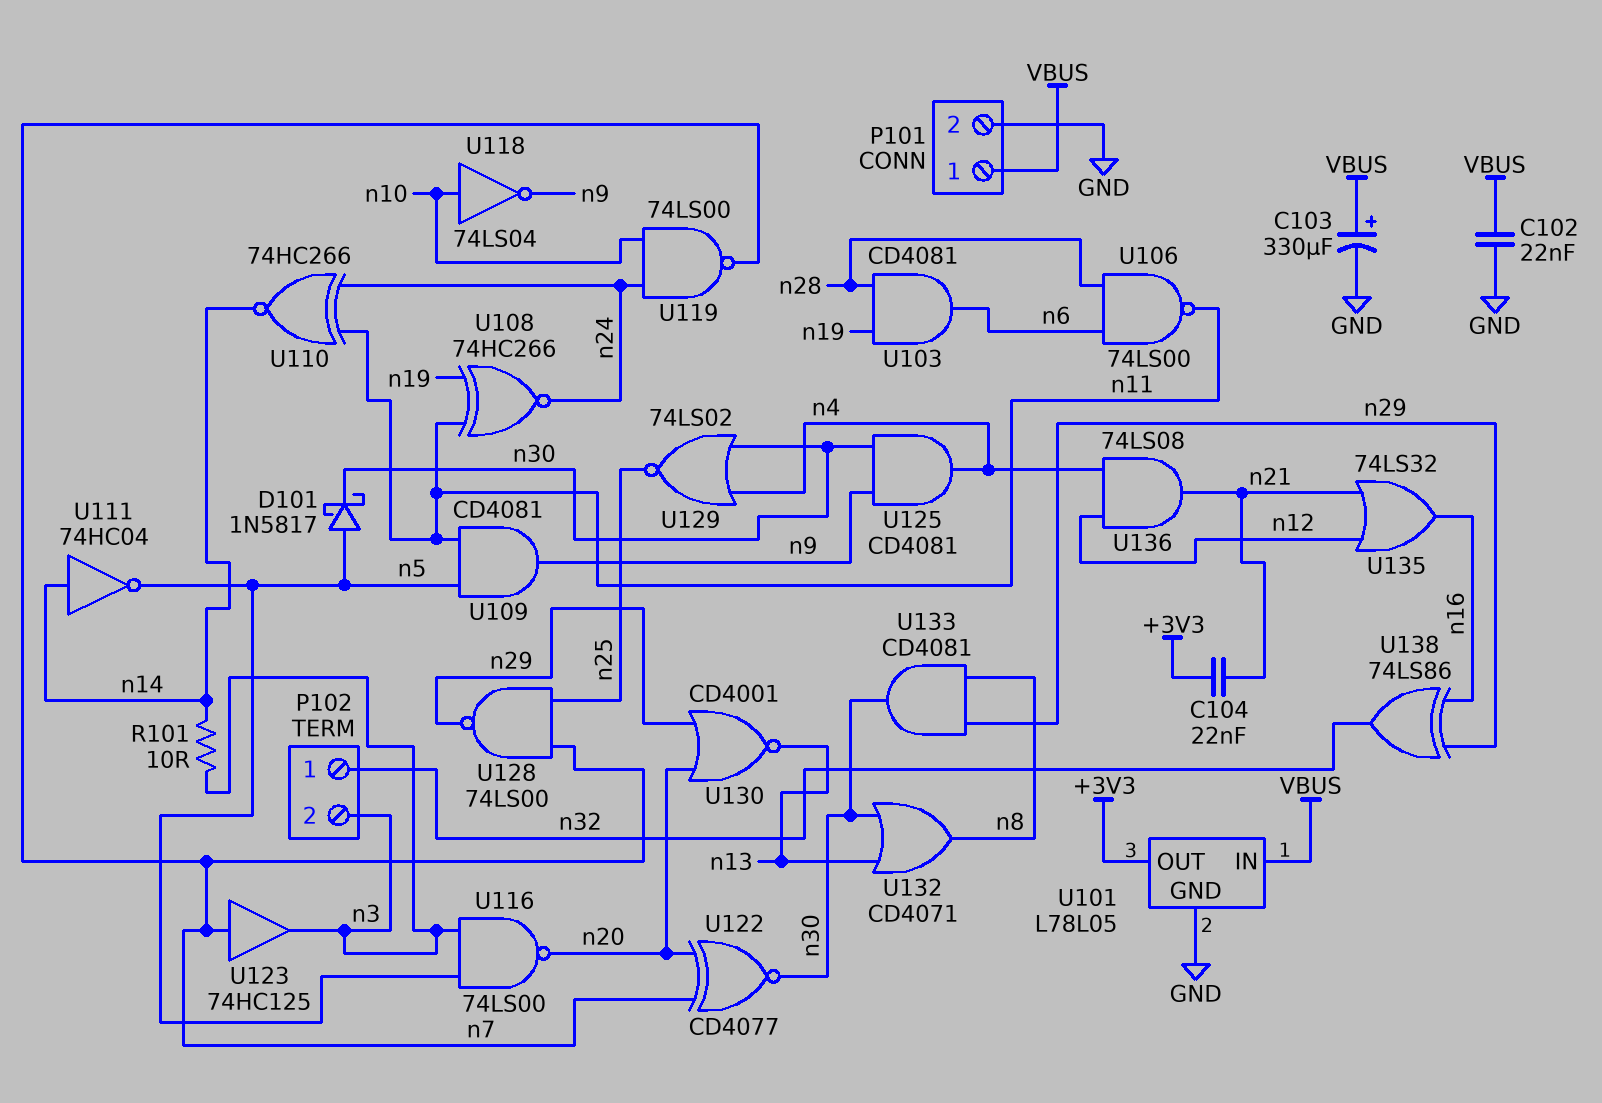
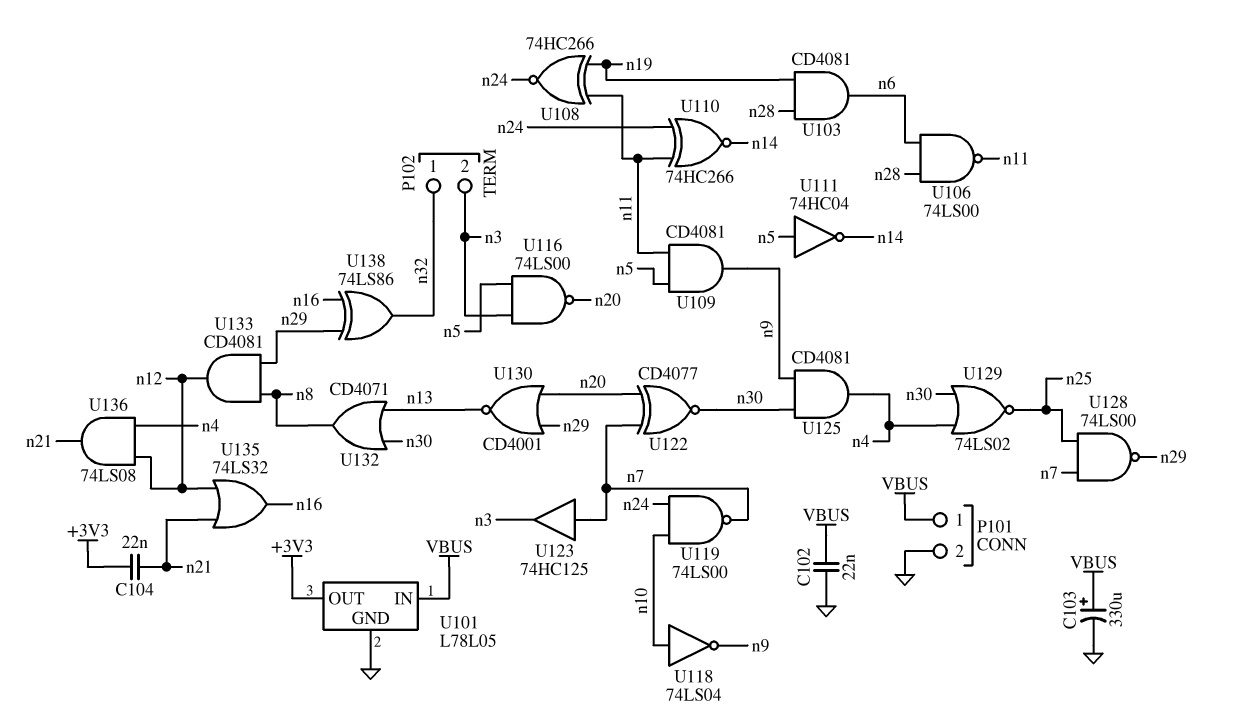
D101: schottky 1N5817 (A n5, K n30) -> none
R101: 10 (n3, n14) -> none
U111: NOT 74HC04 (in n14, out n5) -> NOT 74HC04 (in n5, out n14)
U133: AND CD4081 (in n8, in n29, out n30) -> AND CD4081 (in n8, in n29, out n12)

